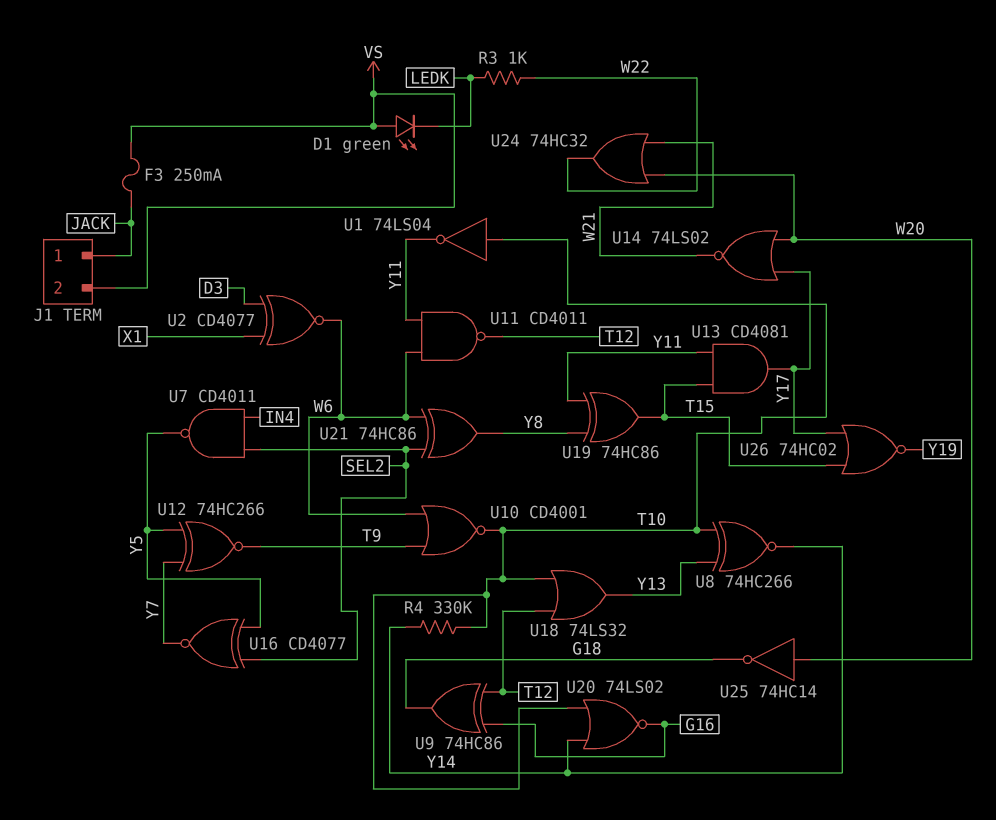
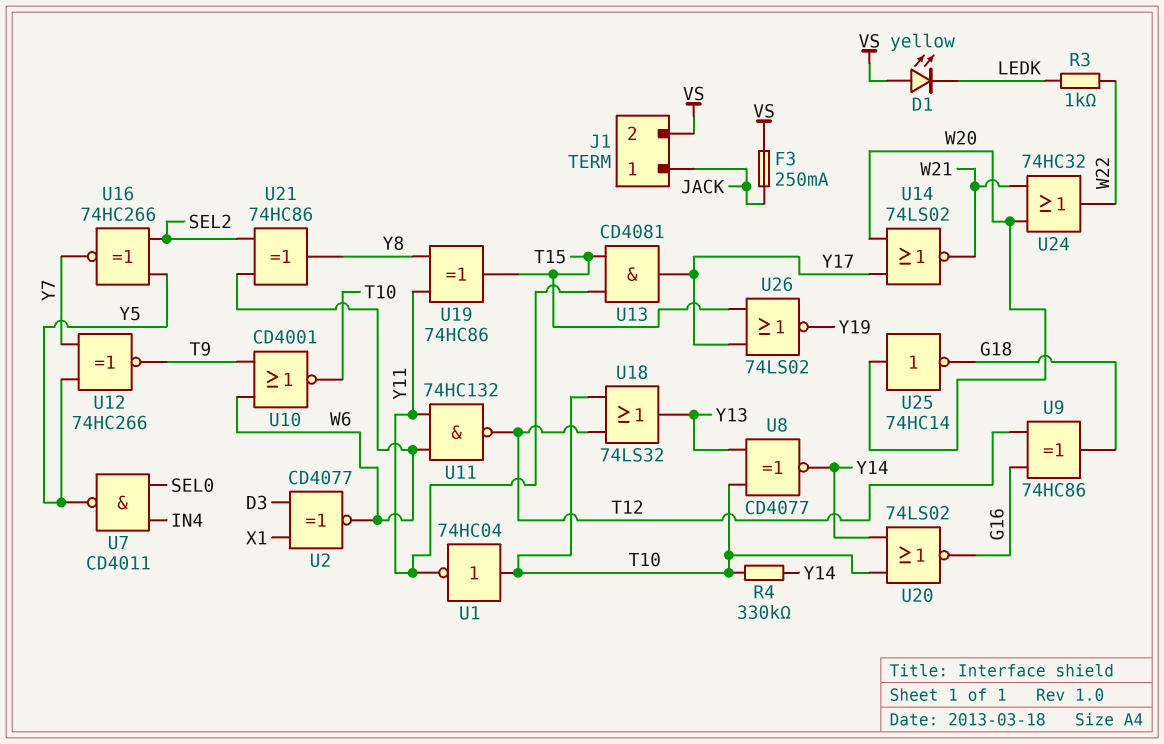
D1: LED green (A VS, K LEDK) -> LED yellow (A VS, K LEDK)
U1: NOT 74LS04 (in T10, out Y11) -> NOT 74HC04 (in T10, out Y11)
U7: NAND CD4011 (in IN4, in SEL2, out Y5) -> NAND CD4011 (in IN4, in SEL0, out Y5)
U8: XNOR 74HC266 (in T10, in Y13, out Y14) -> XNOR CD4077 (in T10, in Y13, out Y14)
U11: NAND CD4011 (in W6, in Y11, out T12) -> NAND 74HC132 (in W6, in Y11, out T12)
U16: XNOR CD4077 (in SEL2, in Y5, out Y7) -> XNOR 74HC266 (in SEL2, in Y5, out Y7)
U26: NOR 74HC02 (in T15, in Y17, out Y19) -> NOR 74LS02 (in T15, in Y17, out Y19)

